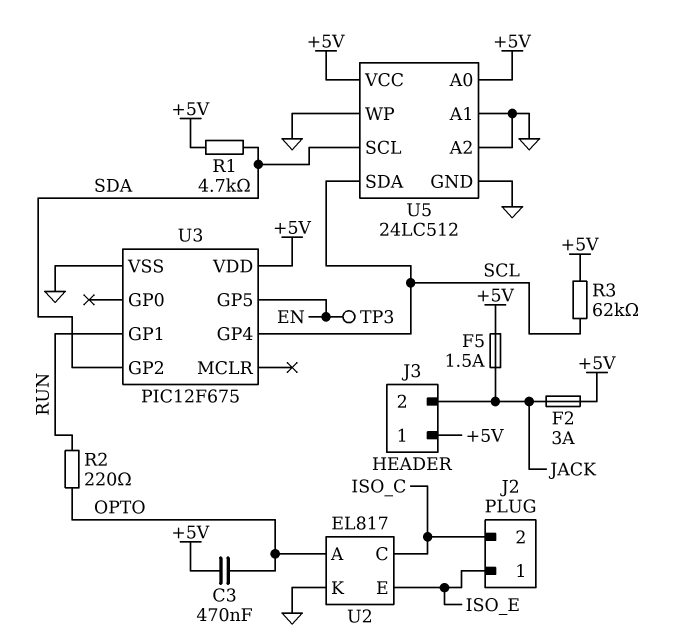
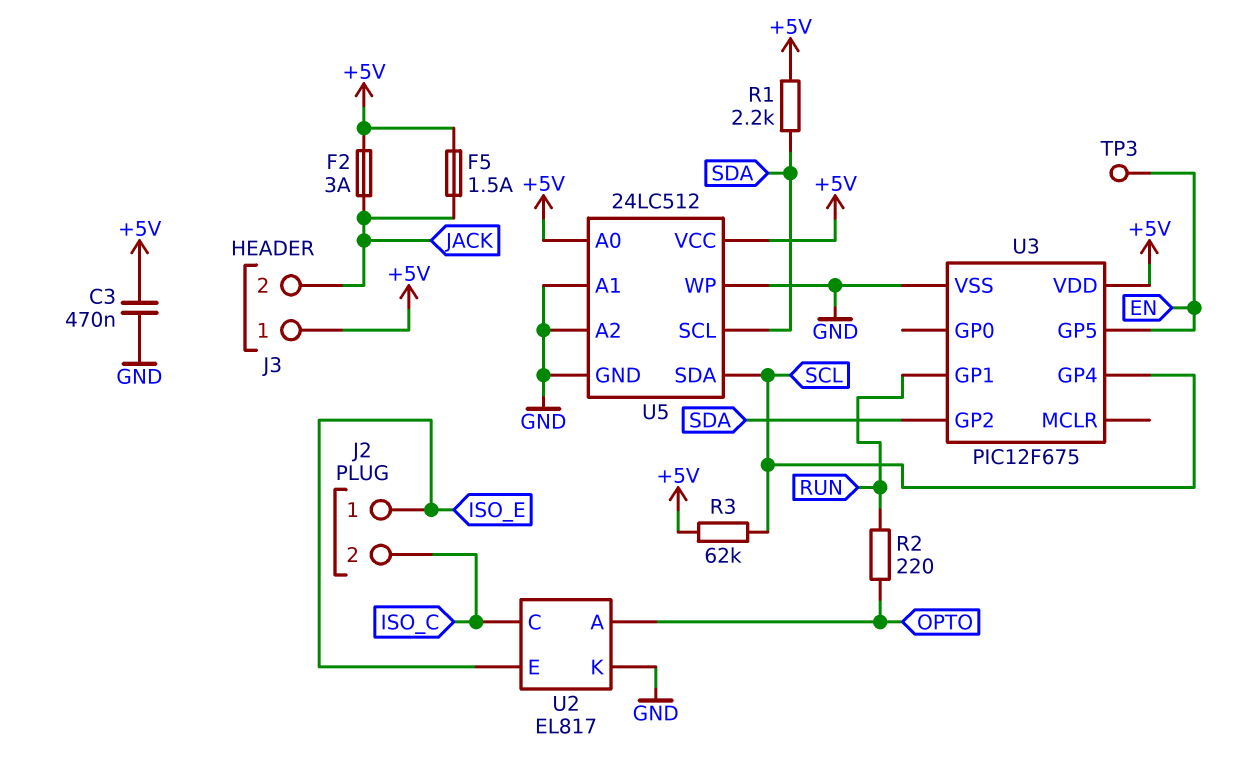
C3: 470nF (+5V, OPTO) -> 470nF (+5V, GND)
R1: 4.7k (+5V, SDA) -> 2.2k (+5V, SDA)

